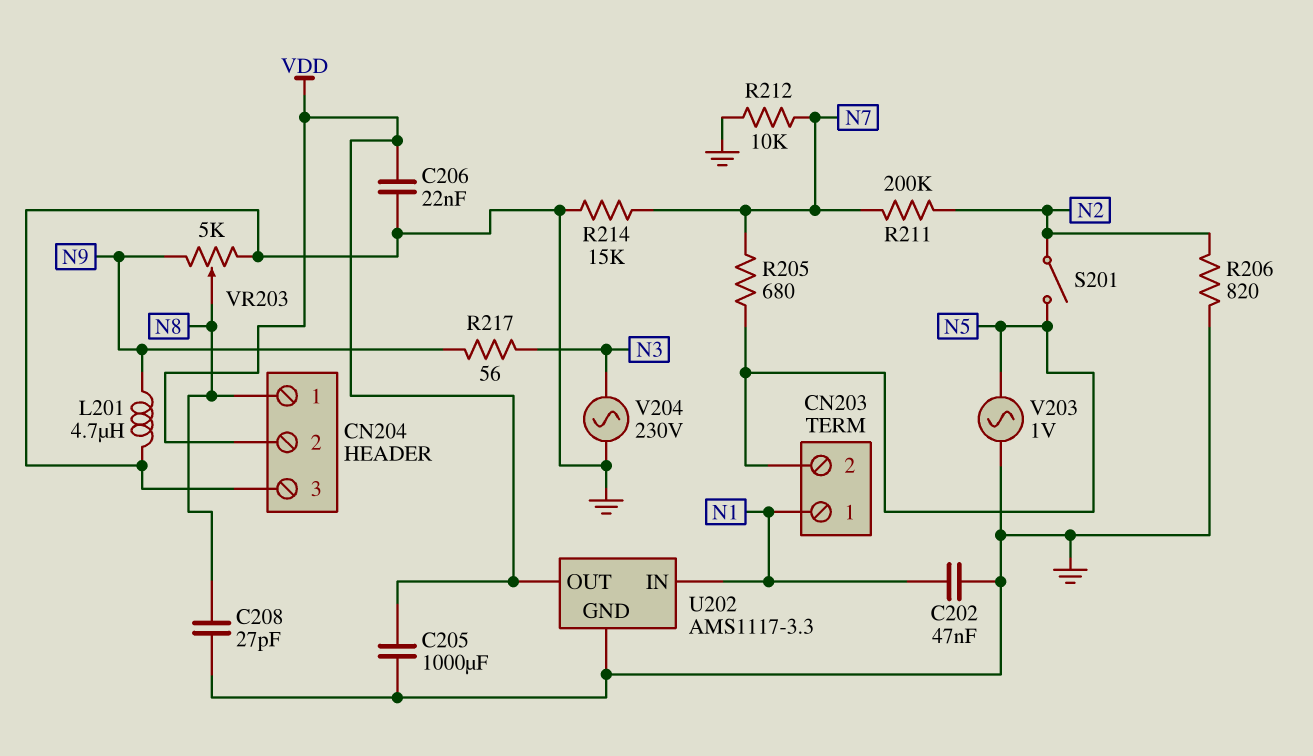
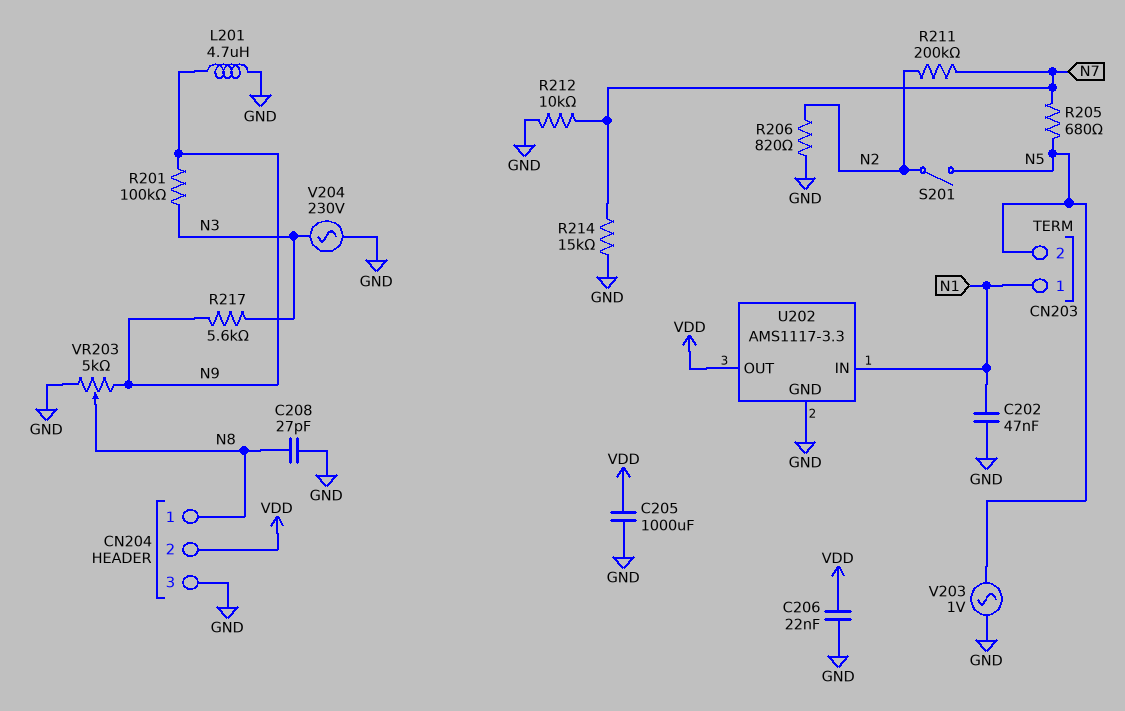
R201: none -> 100k (N3, N9)
R217: 56 (N3, N9) -> 5.6k (N3, N9)

